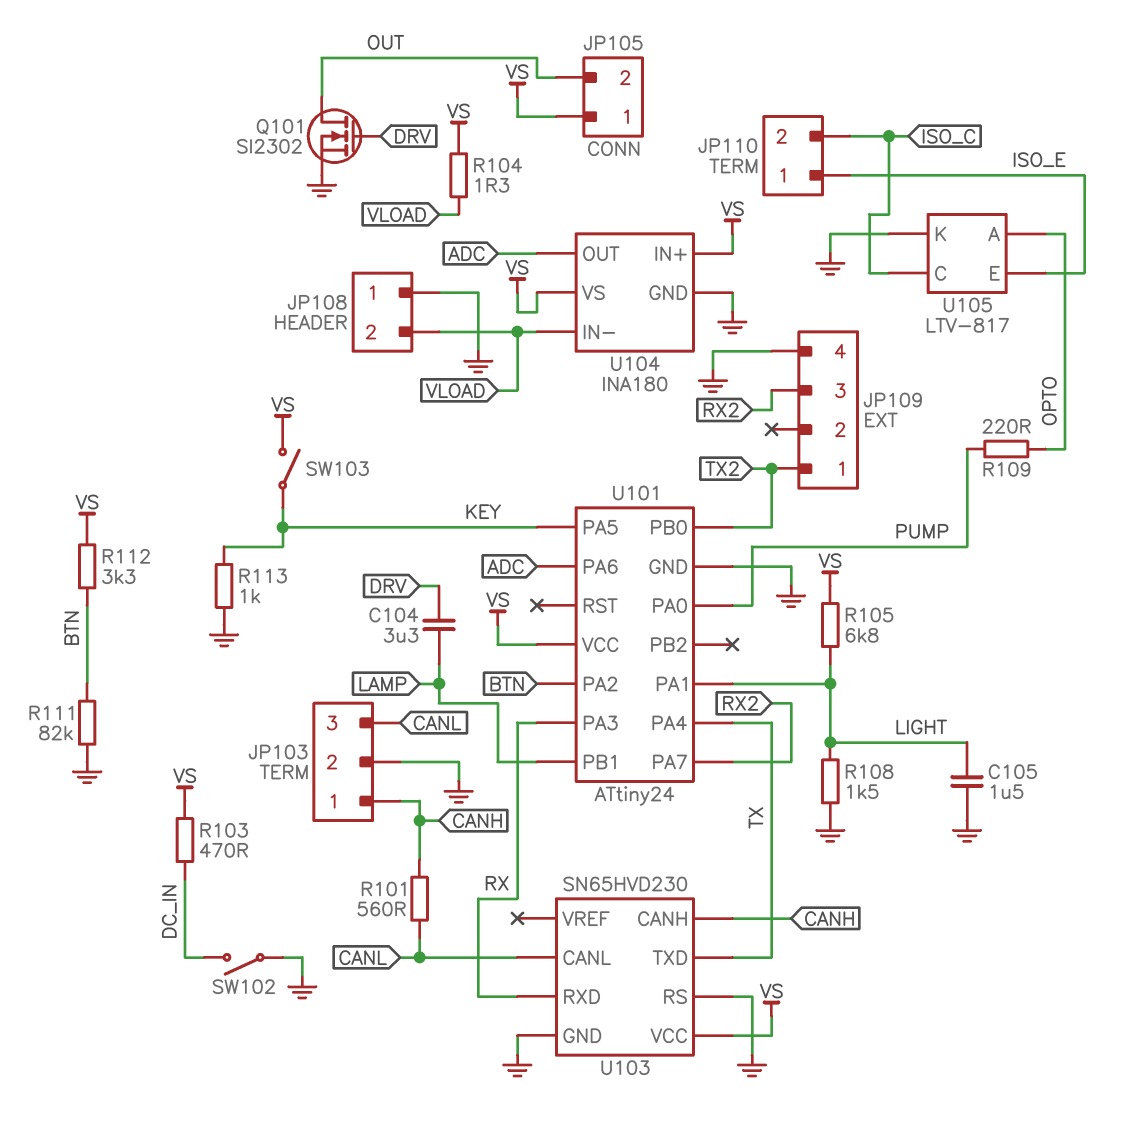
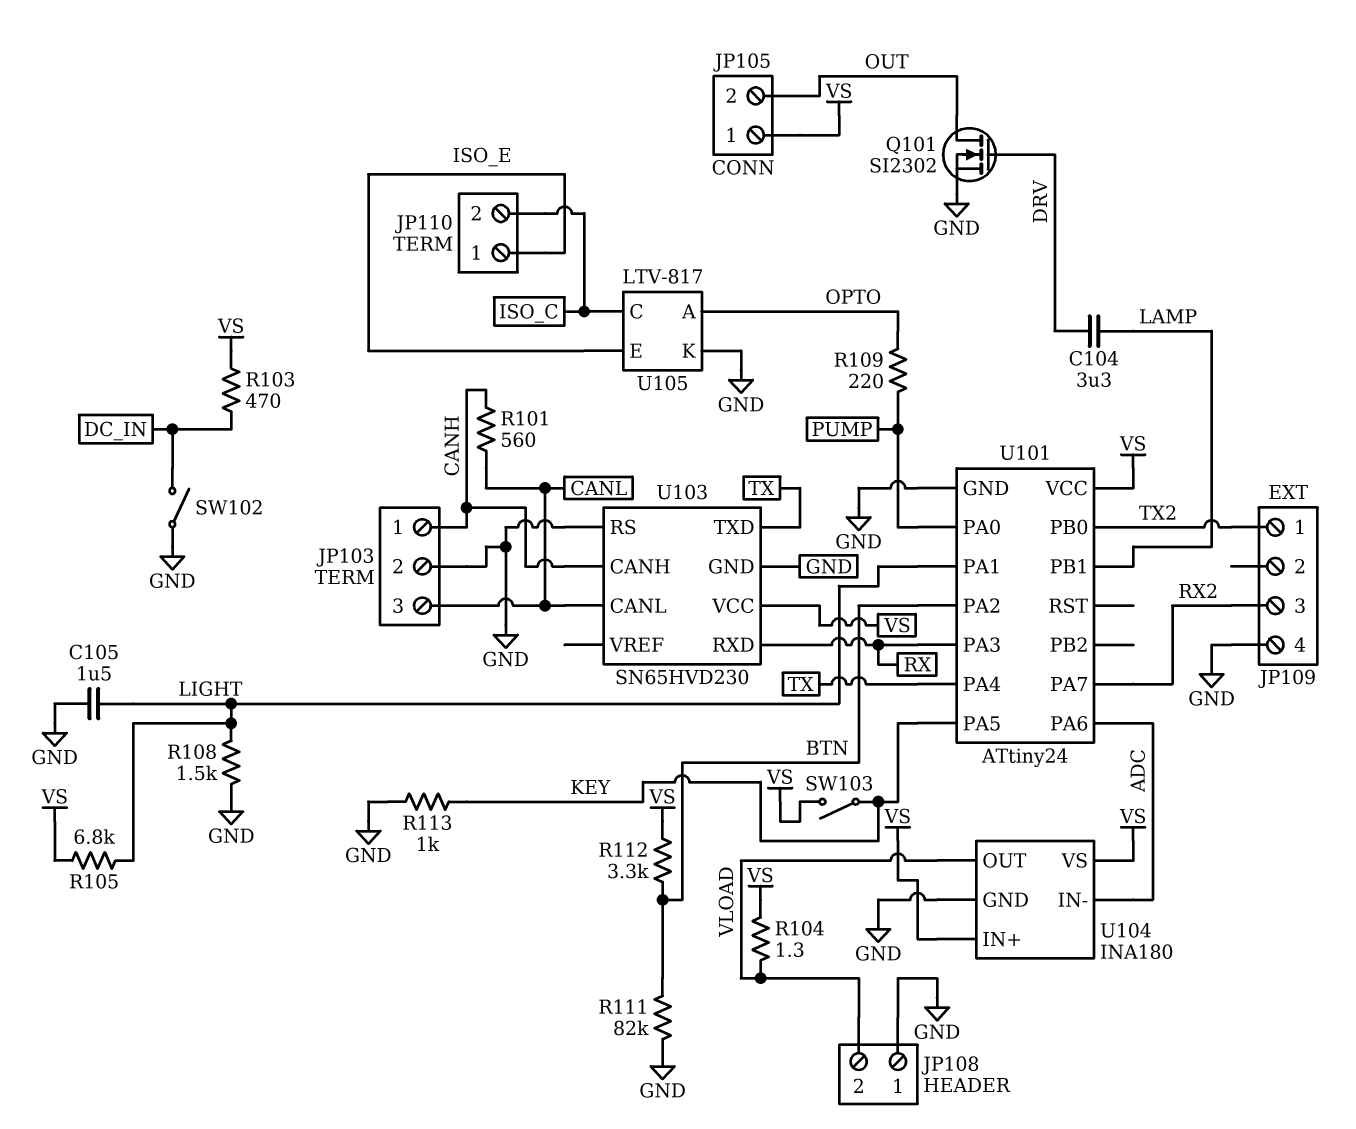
U104 pin IN-: VLOAD -> ADC
U104 pin OUT: ADC -> VLOAD

